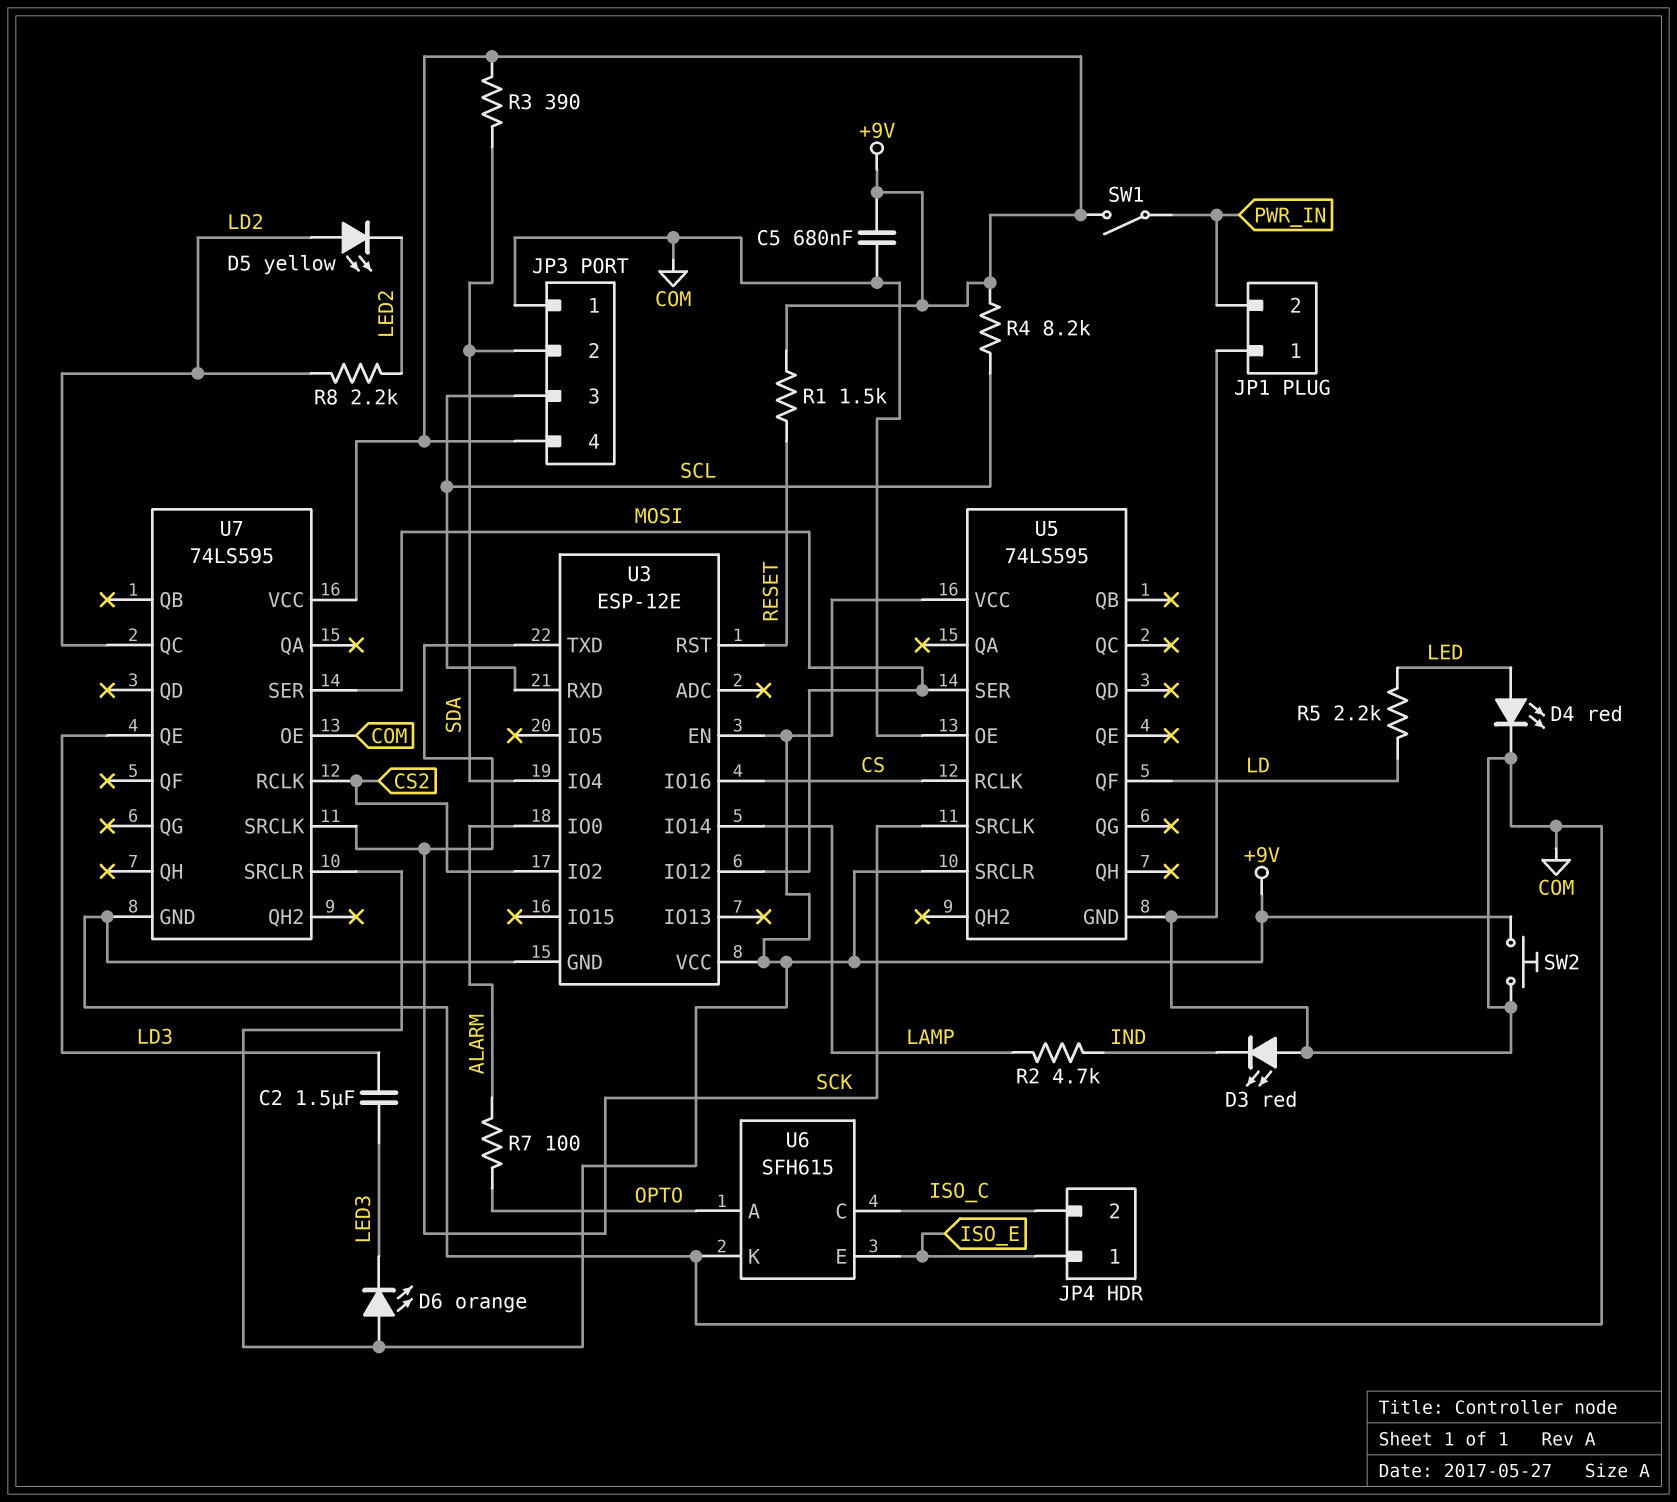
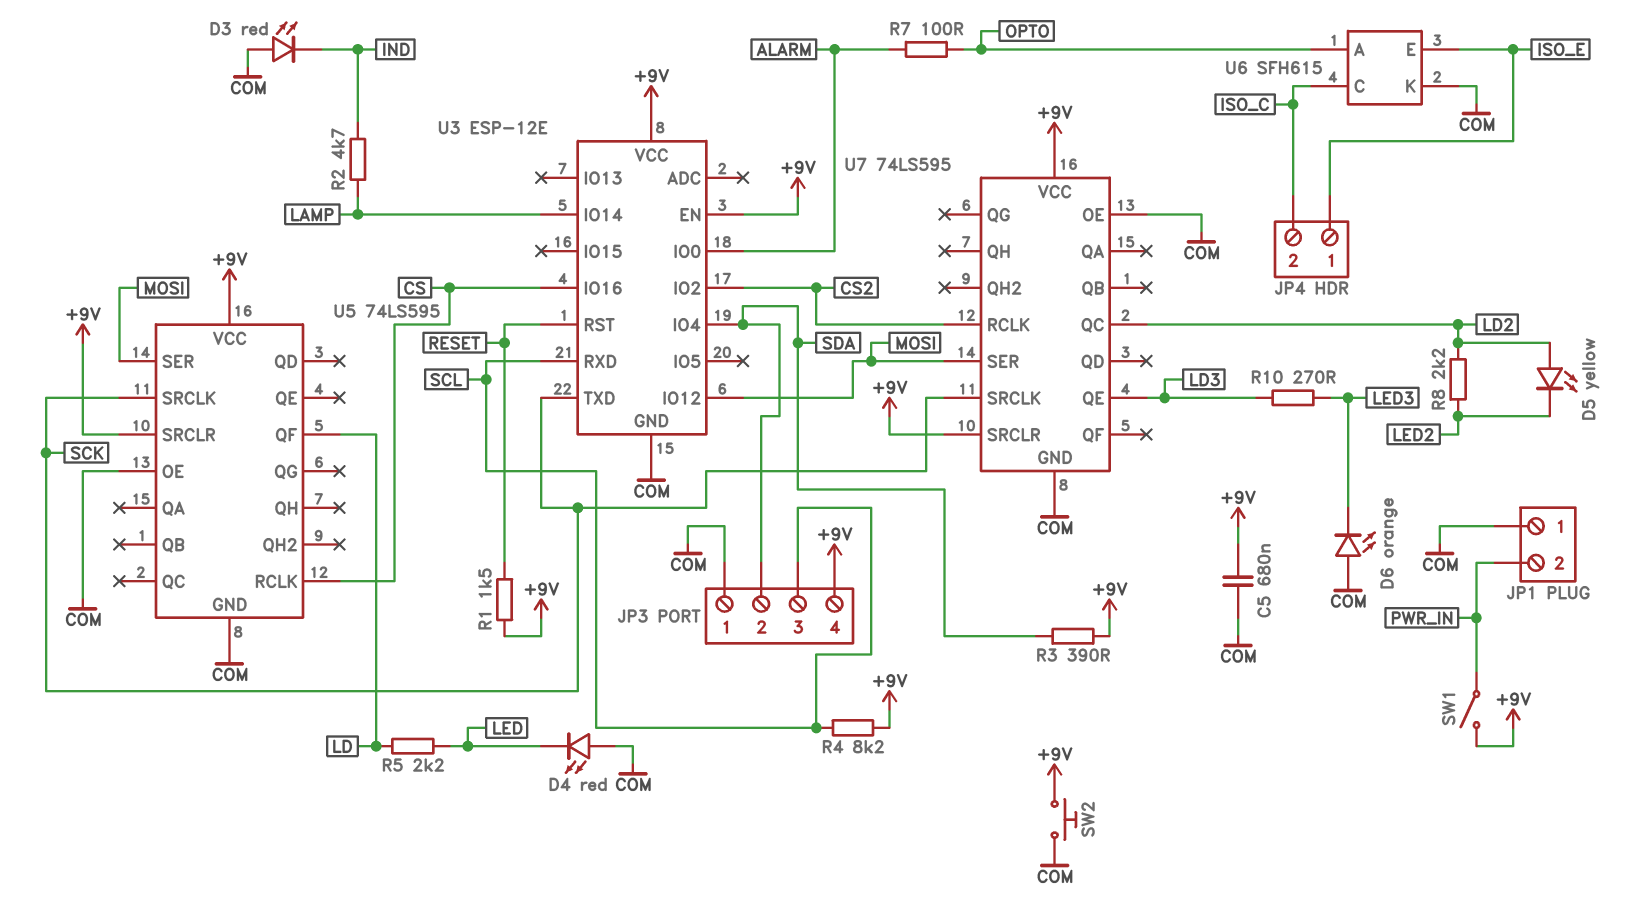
C2: 1.5uF (LD3, LED3) -> none
D4: LED red (A LED, K COM) -> LED red (A COM, K LED)
D6: LED orange (A +9V, K LED3) -> LED orange (A COM, K LED3)
R10: none -> 270 (LD3, LED3)

